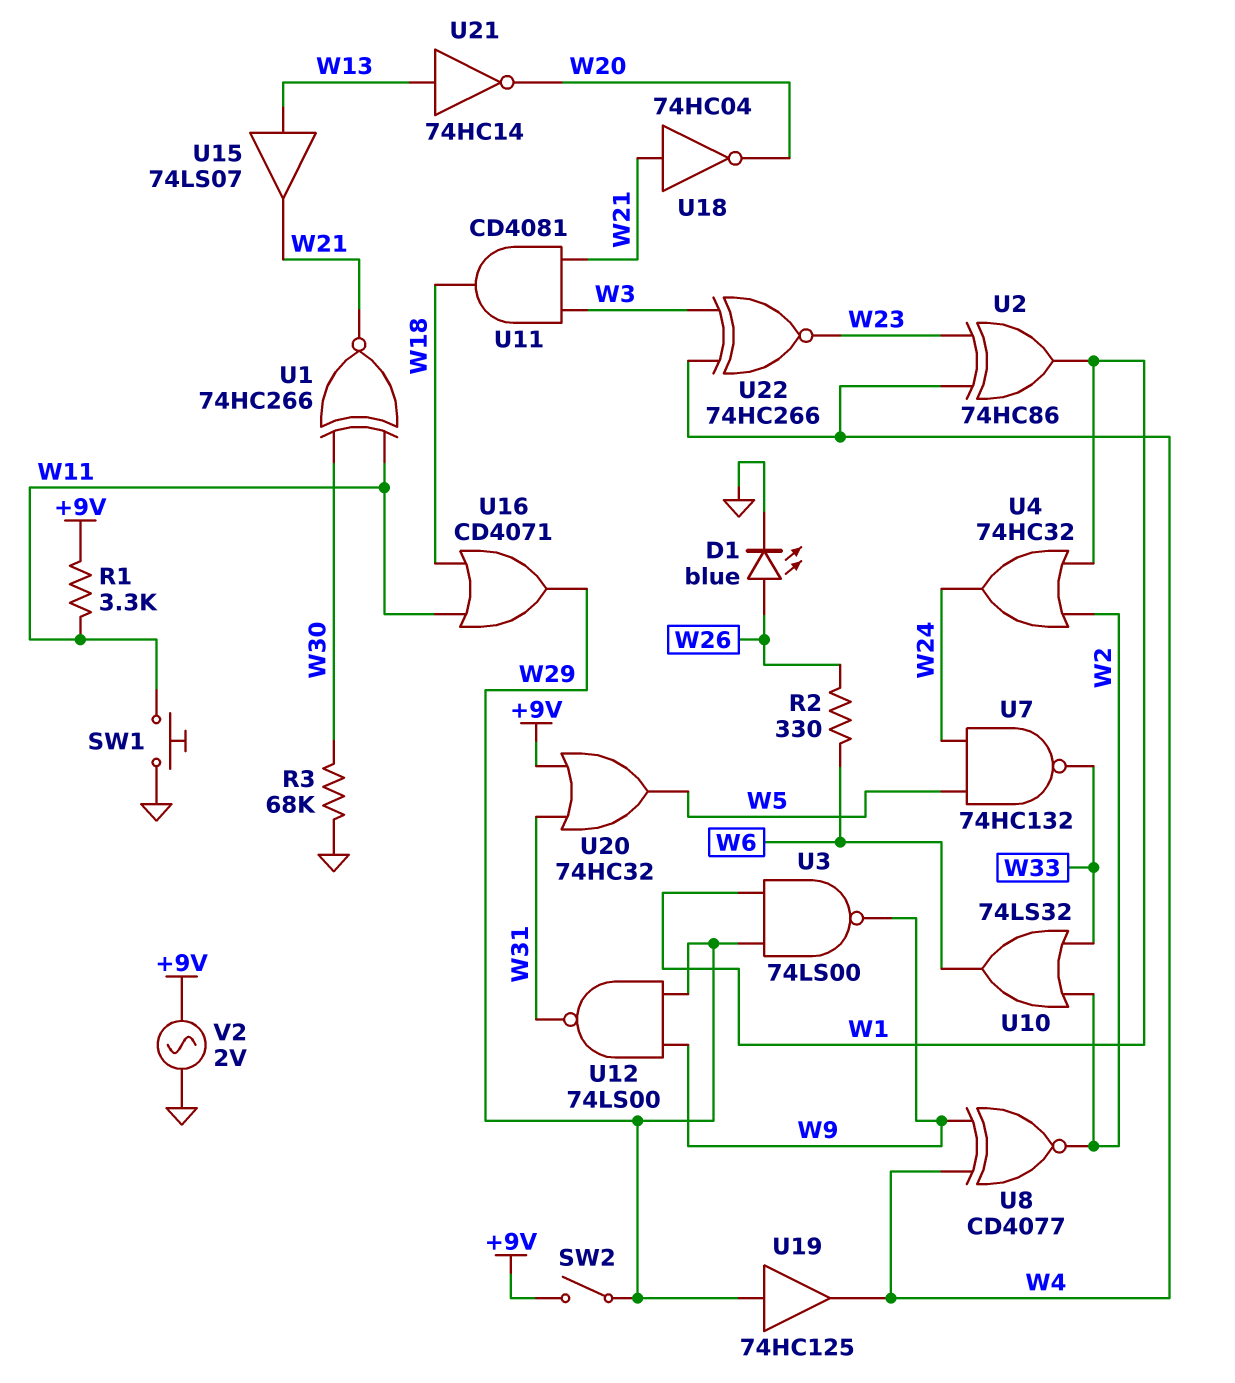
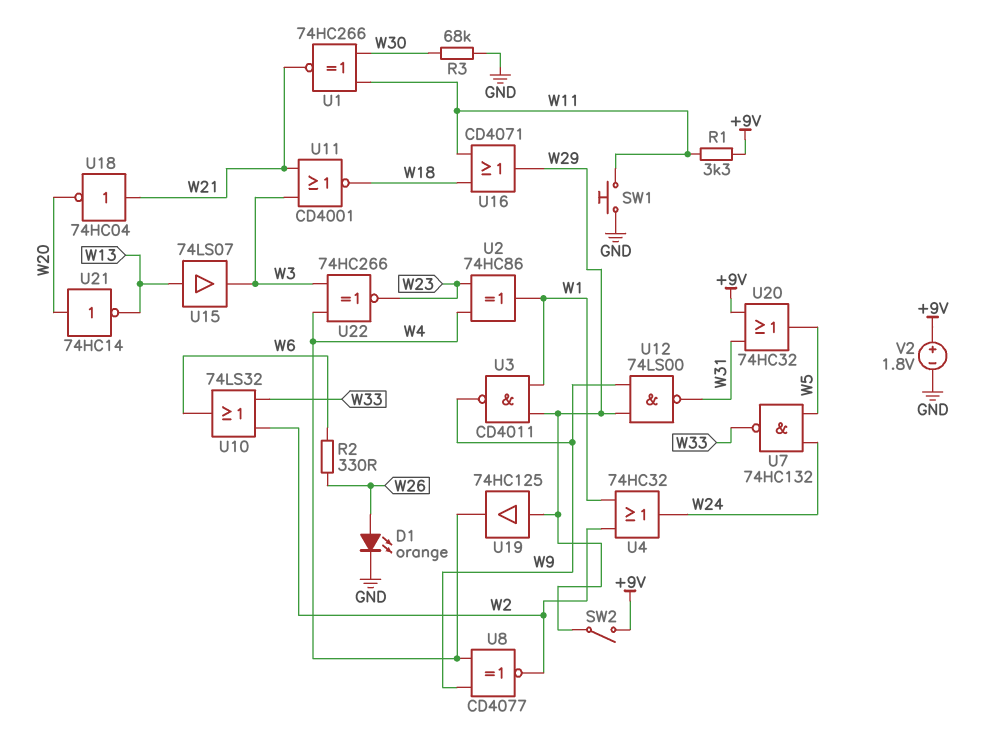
D1: LED blue (A W26, K GND) -> LED orange (A W26, K GND)
U3: NAND 74LS00 (in W1, in W29, out W9) -> NAND CD4011 (in W1, in W29, out W9)
U11: AND CD4081 (in W3, in W21, out W18) -> NOR CD4001 (in W3, in W21, out W18)
U15: buffer 74LS07 (in W13, out W21) -> buffer 74LS07 (in W13, out W3)
U21: NOT 74HC14 (in W13, out W20) -> NOT 74HC14 (in W20, out W13)
V2: AC 2V (+9V, GND) -> 1.8V (plus +9V, minus GND)

